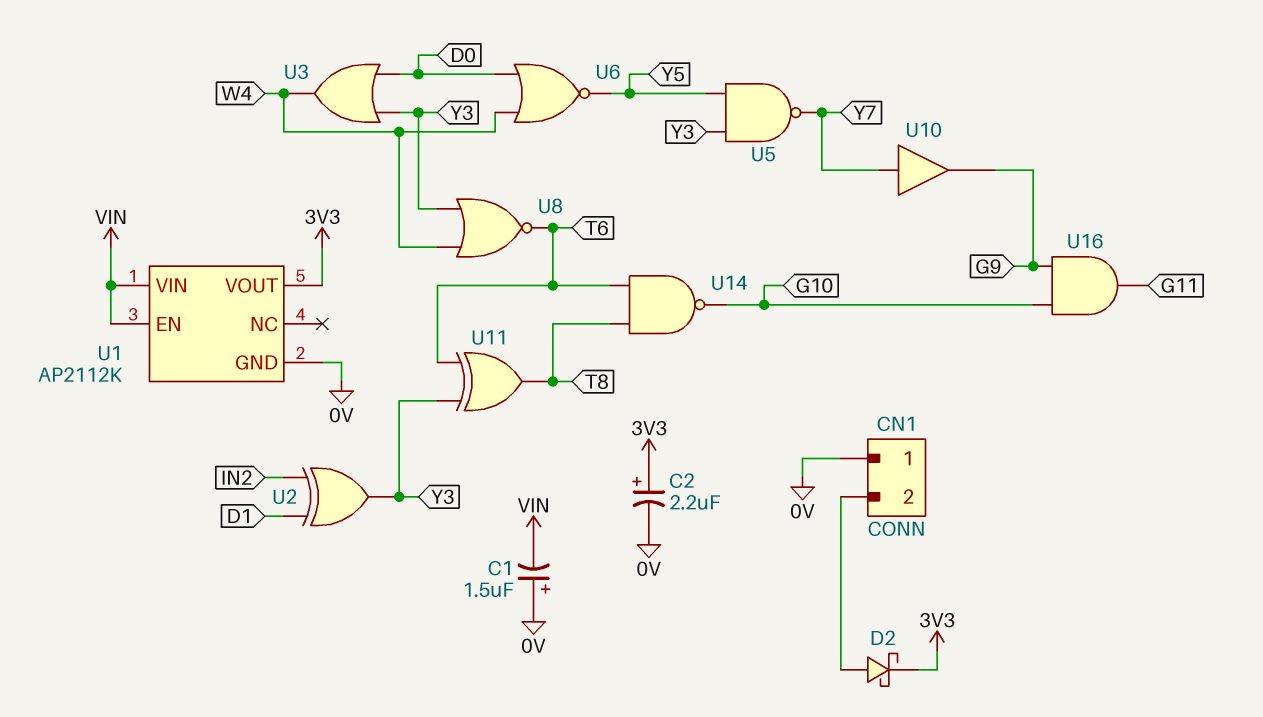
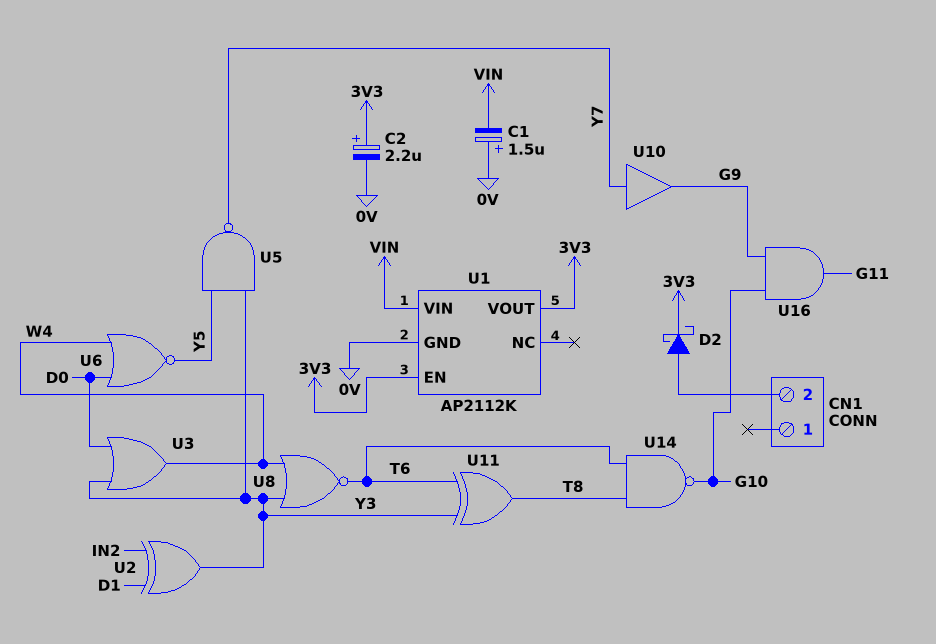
CN1 pin 1: 0V -> none
U1 pin EN: VIN -> 3V3

